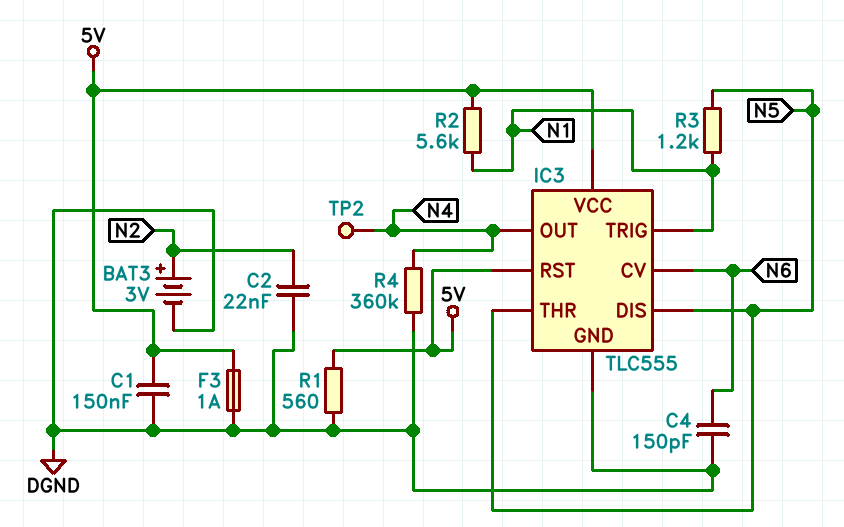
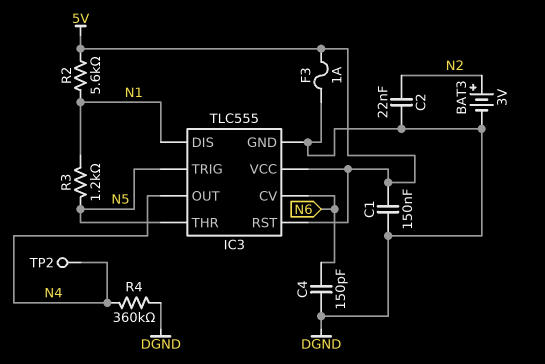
IC3 pin DIS: N5 -> N1
IC3 pin TRIG: N1 -> N5
R1: 560 (5V, DGND) -> none

